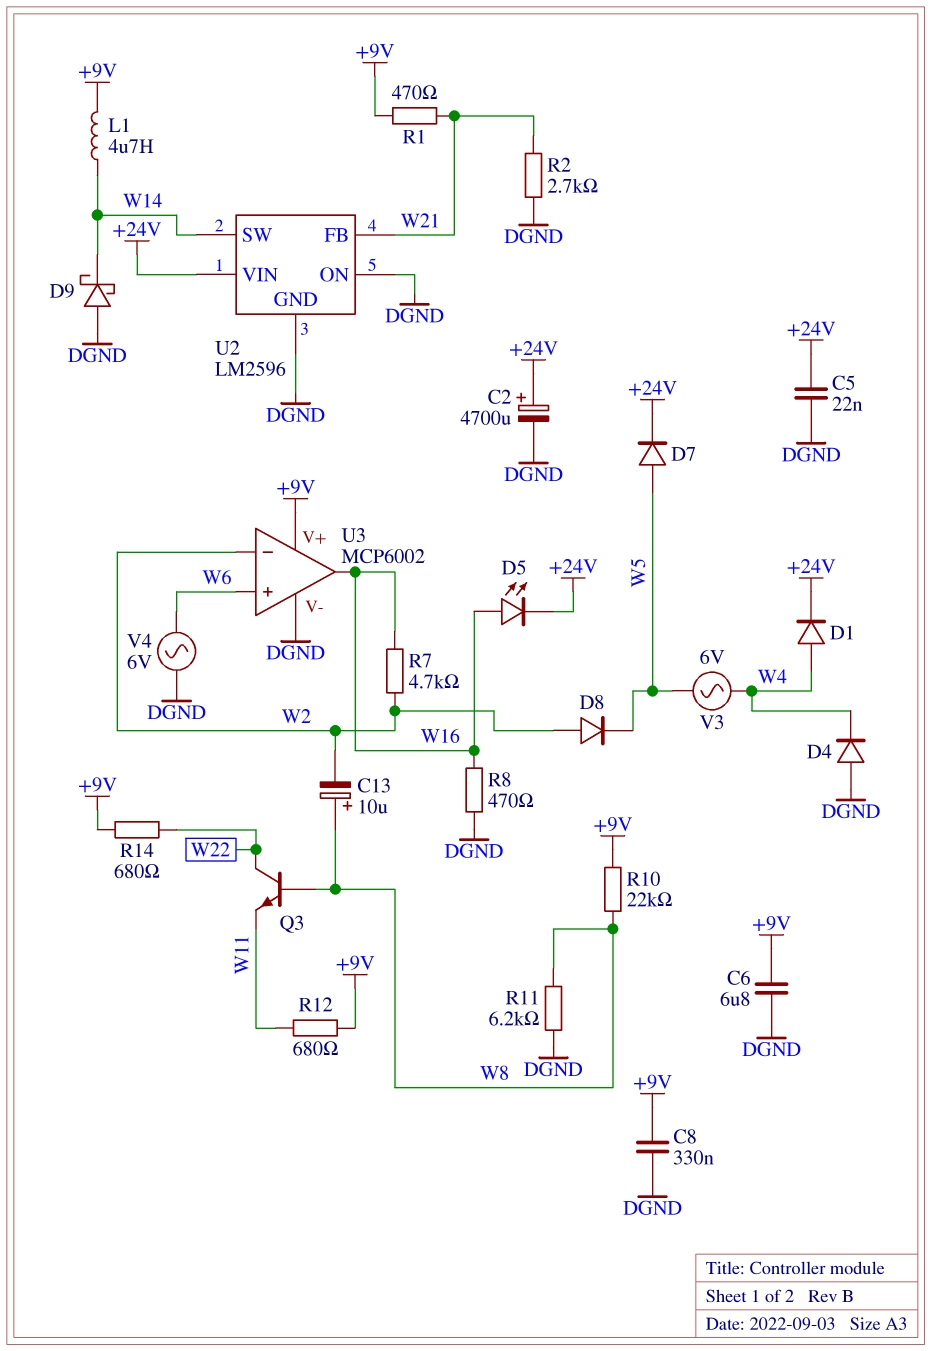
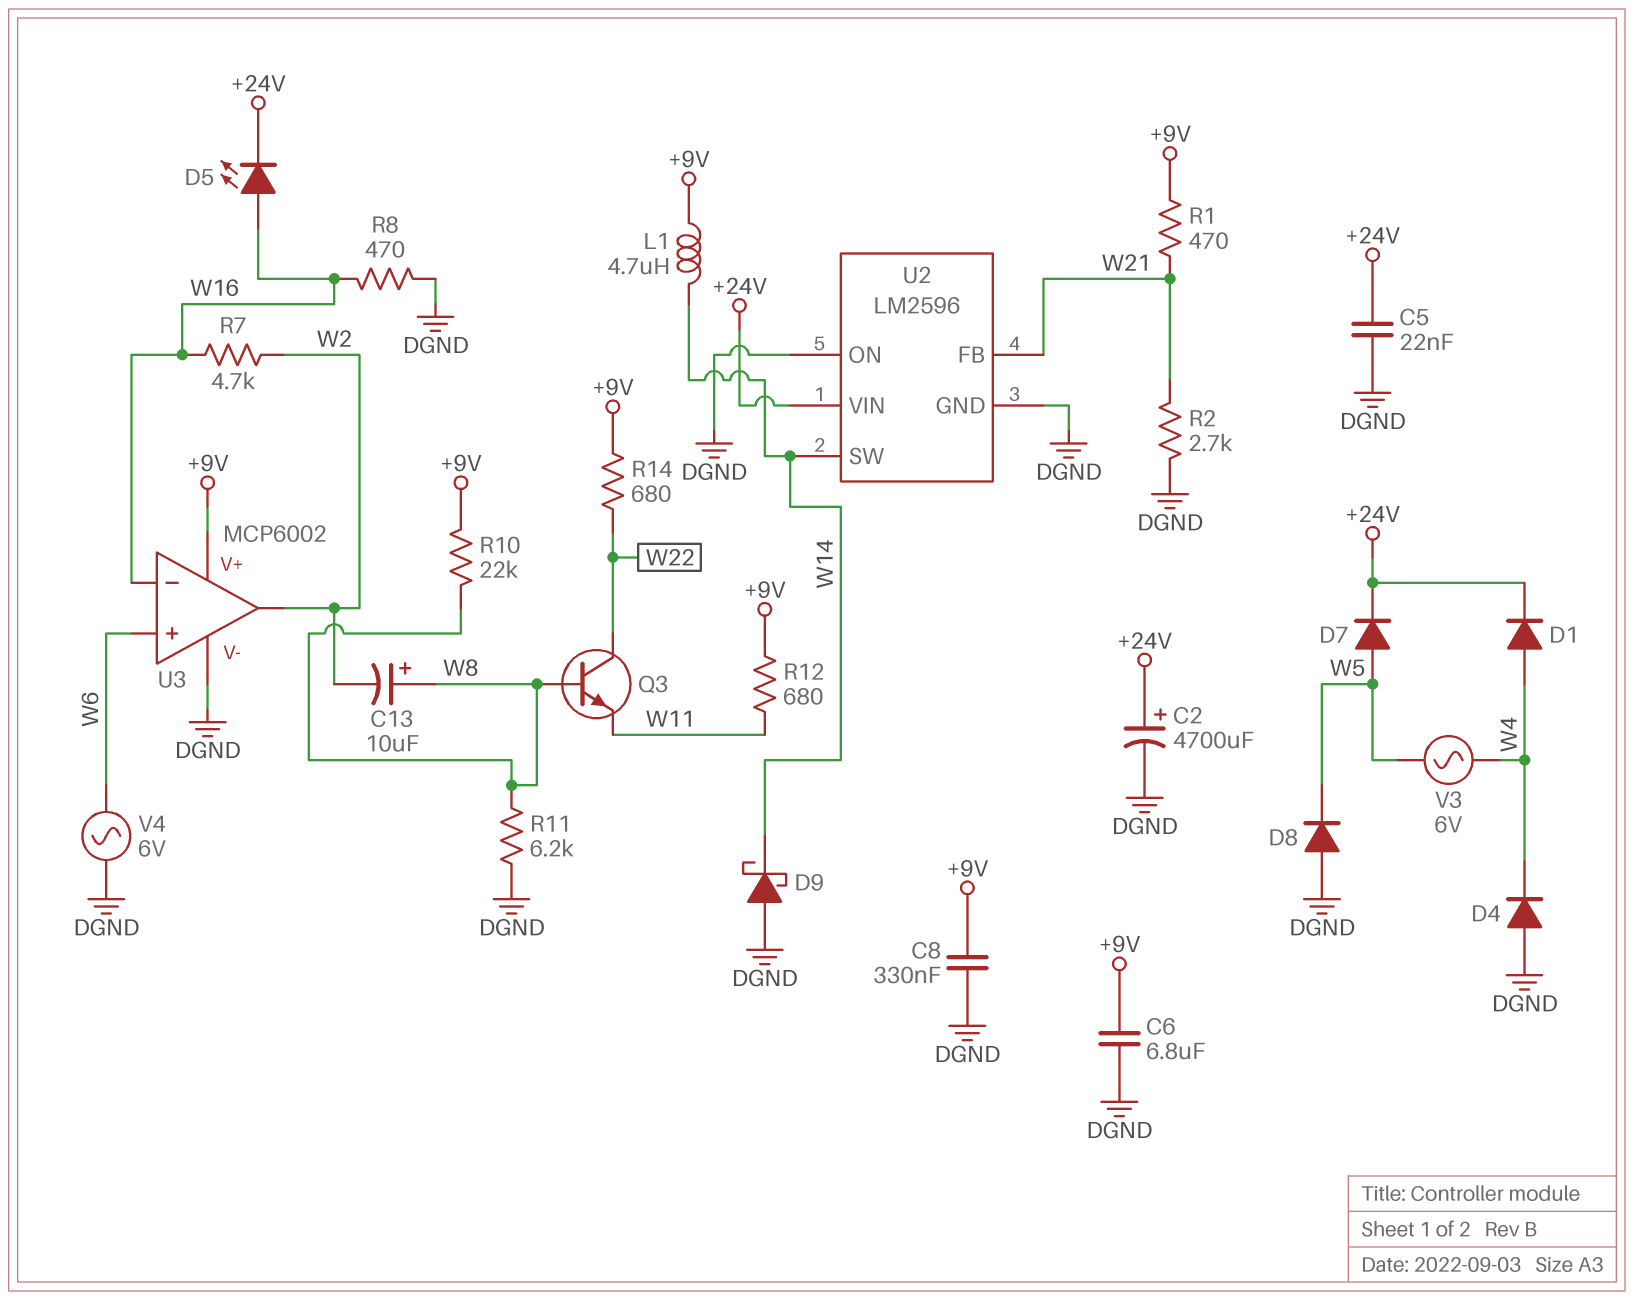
D8: diode (A W2, K W5) -> diode (A DGND, K W5)
U3 pin in-: W2 -> W16
U3 pin out: W16 -> W2

